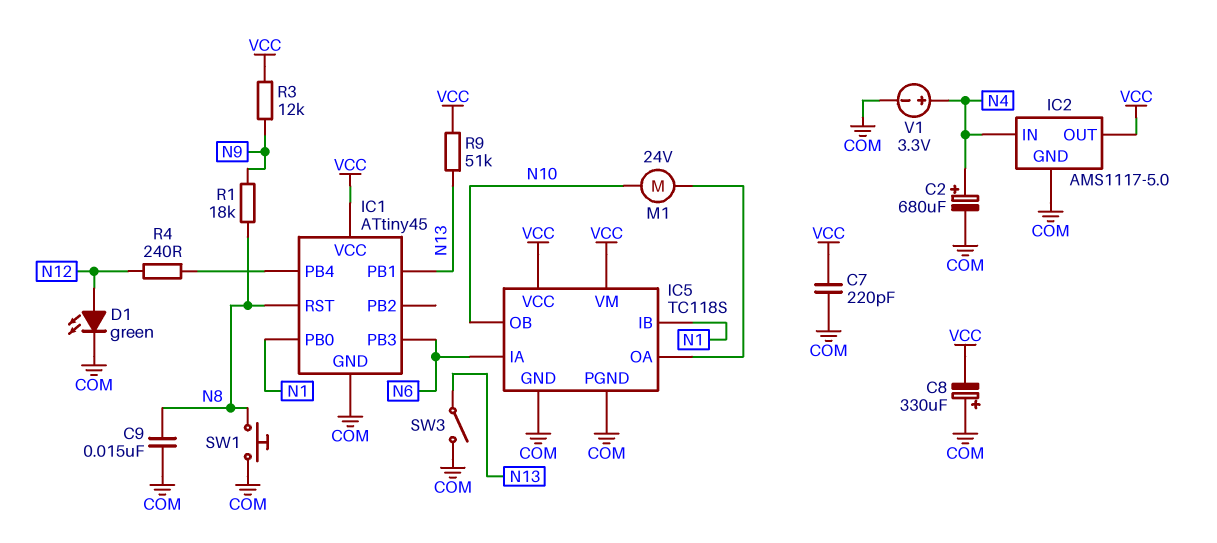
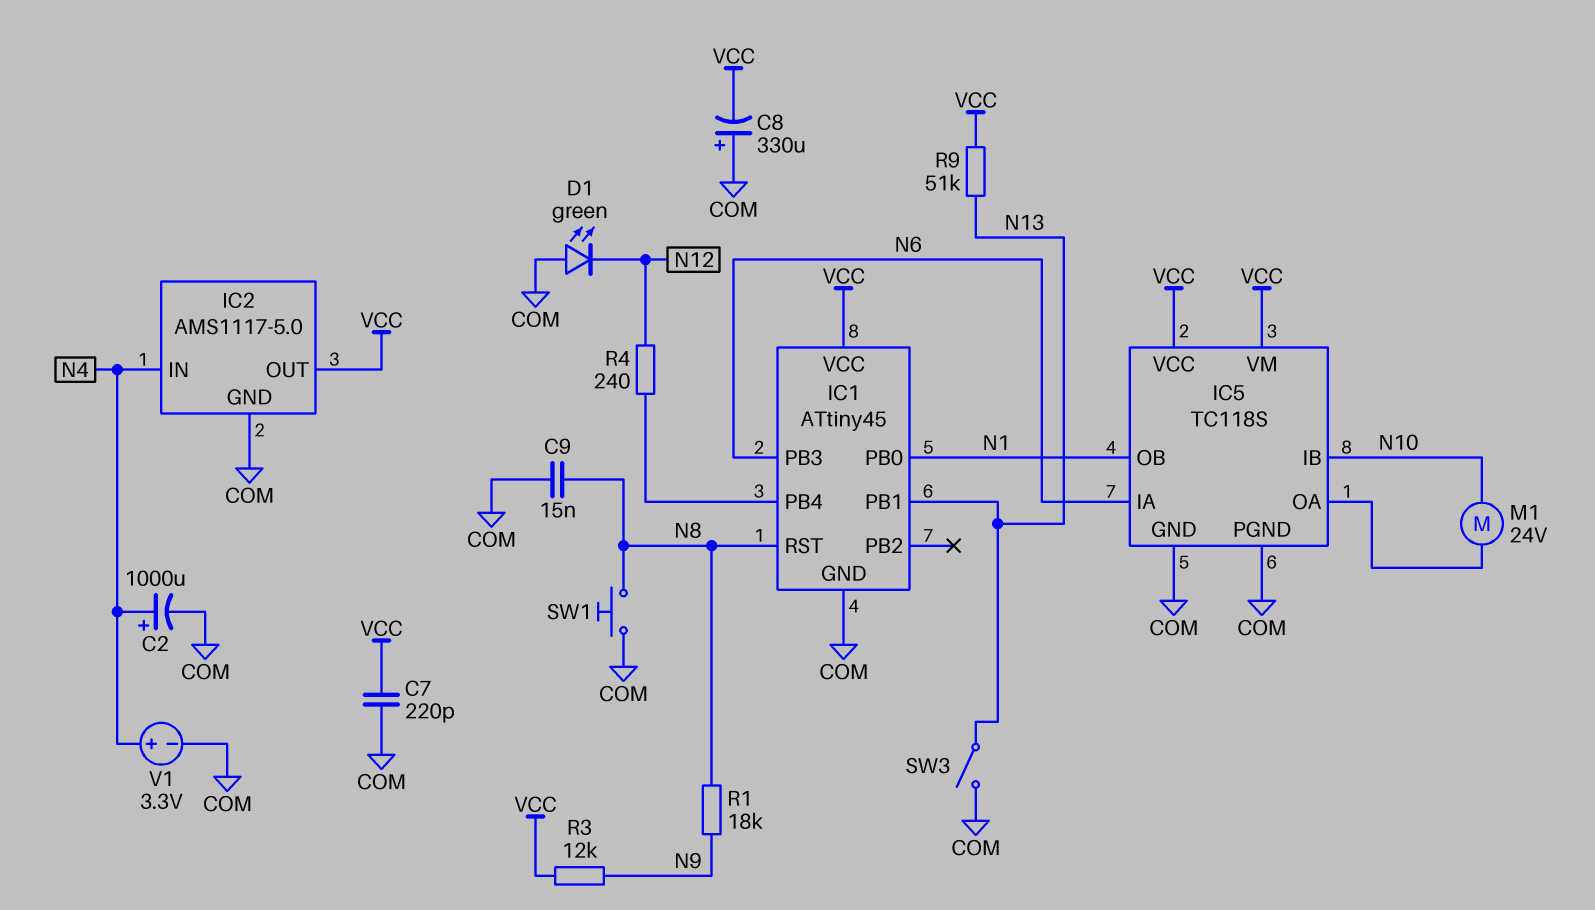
C2: 680uF (plus N4, minus COM) -> 1000uF (plus N4, minus COM)
D1: LED green (A N12, K COM) -> LED green (A COM, K N12)
IC5 pin IB: N1 -> N10
IC5 pin OB: N10 -> N1

